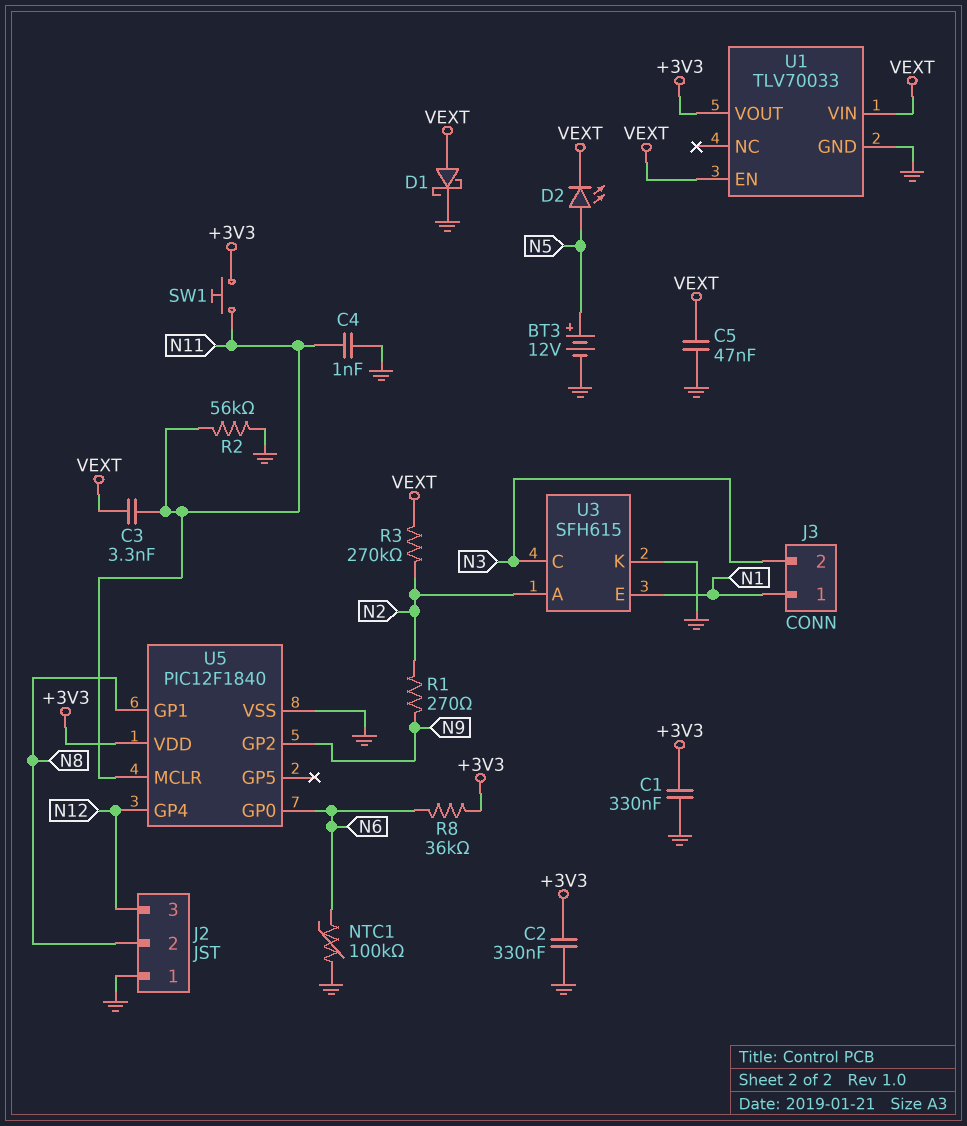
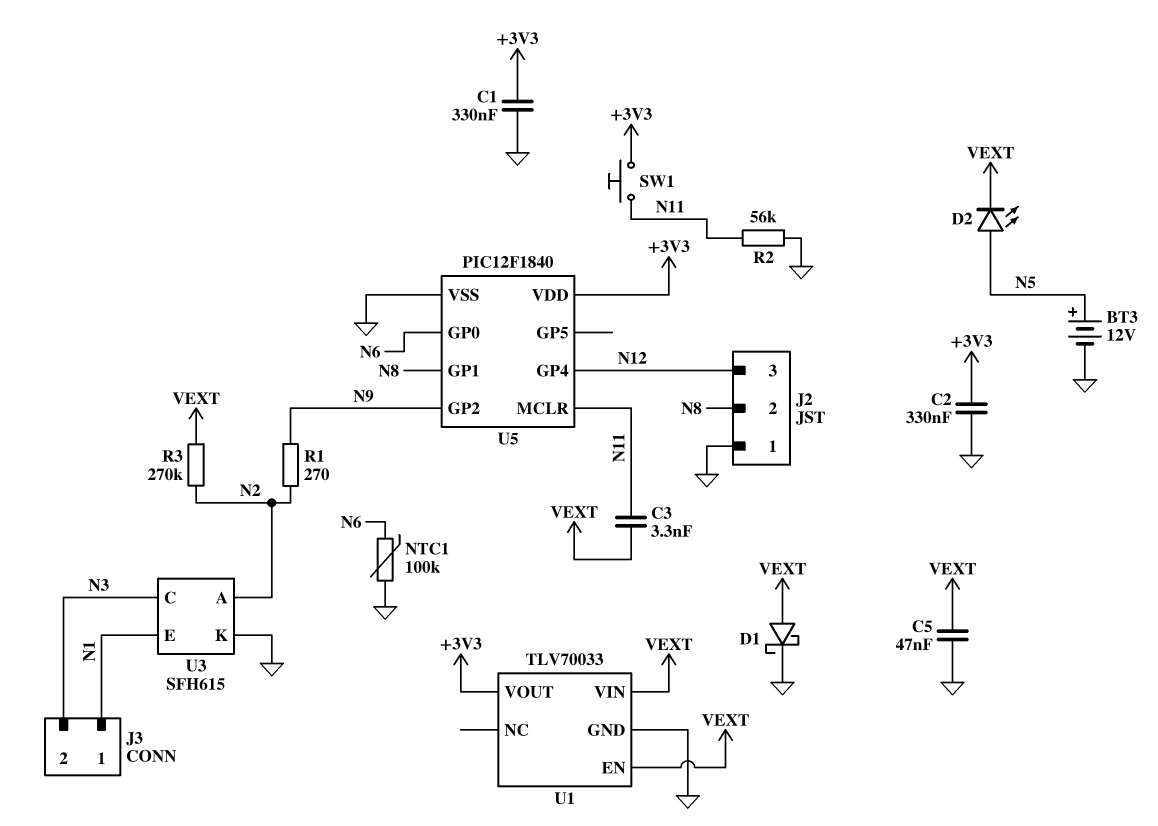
C4: 1nF (GND, N11) -> none
R8: 36k (+3V3, N6) -> none

